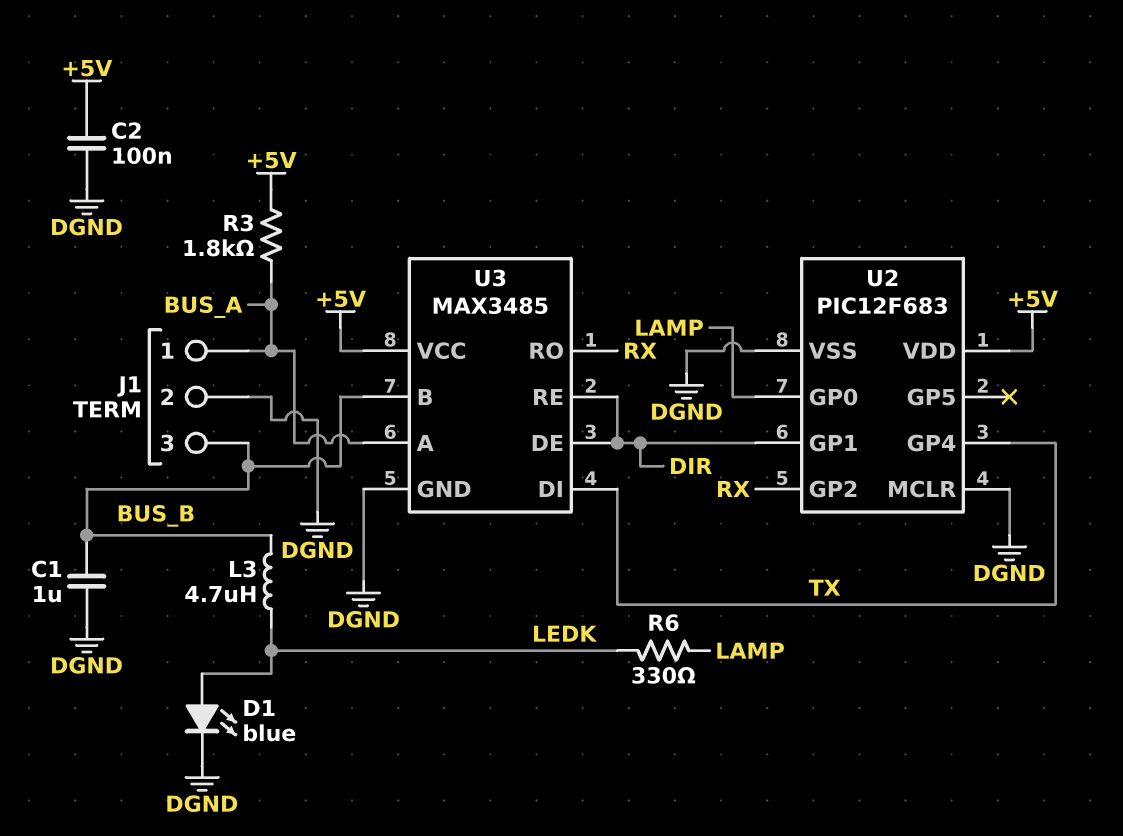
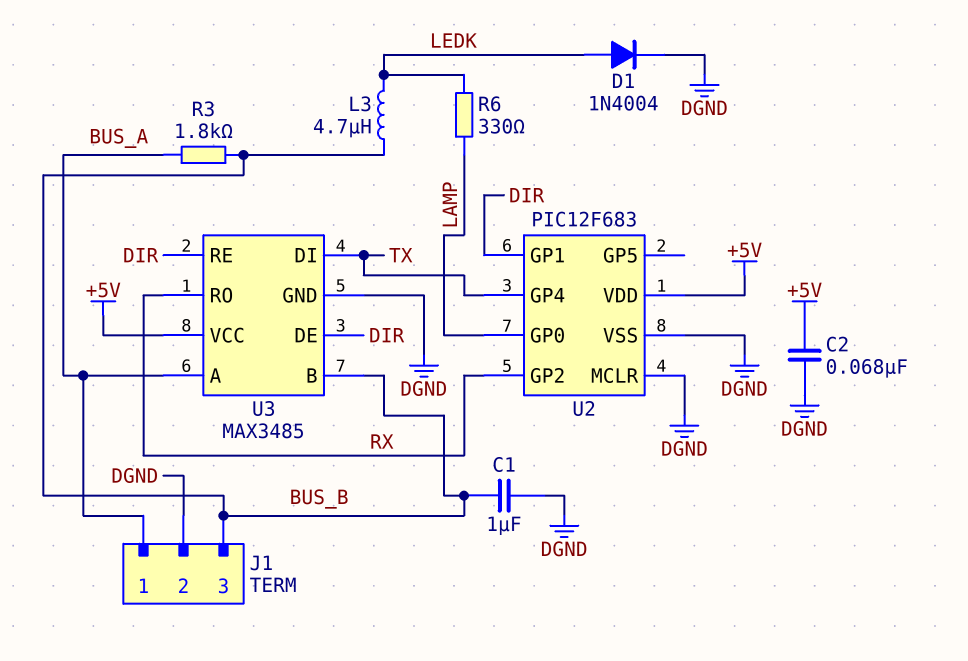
C2: 100nF (+5V, DGND) -> 68nF (+5V, DGND)
D1: LED blue (A LEDK, K DGND) -> diode 1N4004 (A LEDK, K DGND)
R3: 1.8k (+5V, BUS_A) -> 1.8k (BUS_A, BUS_B)

